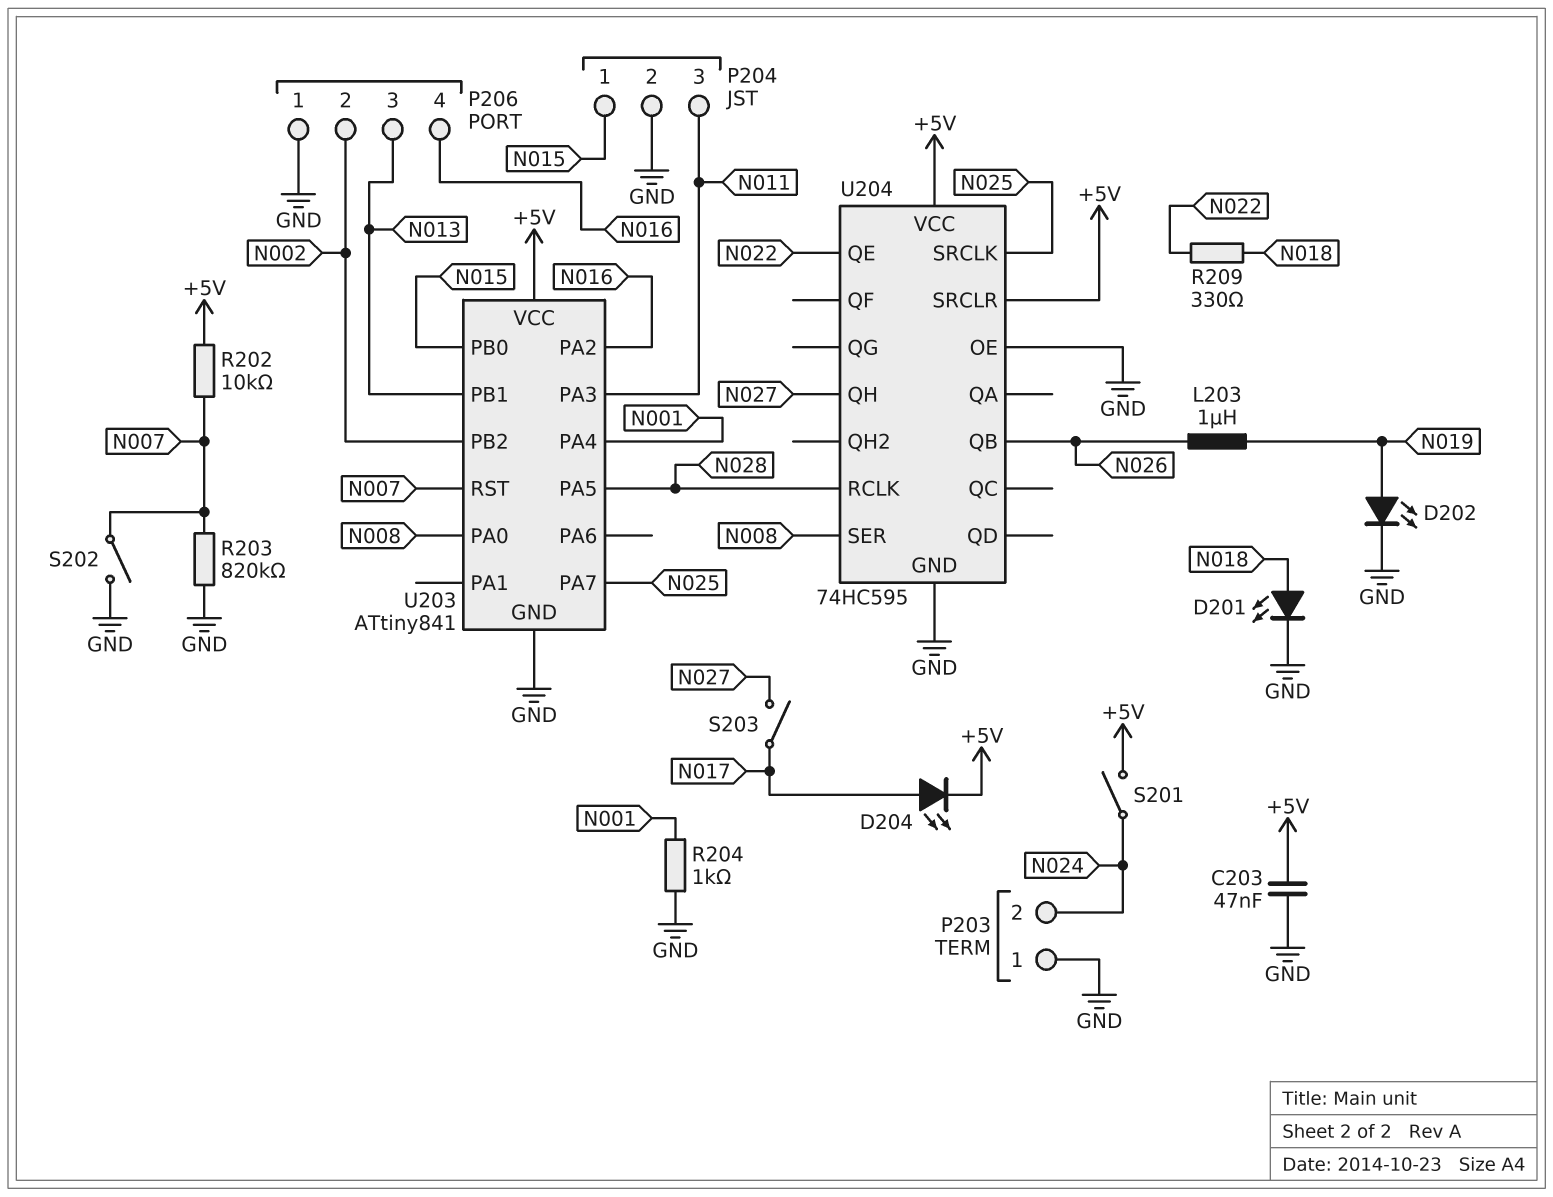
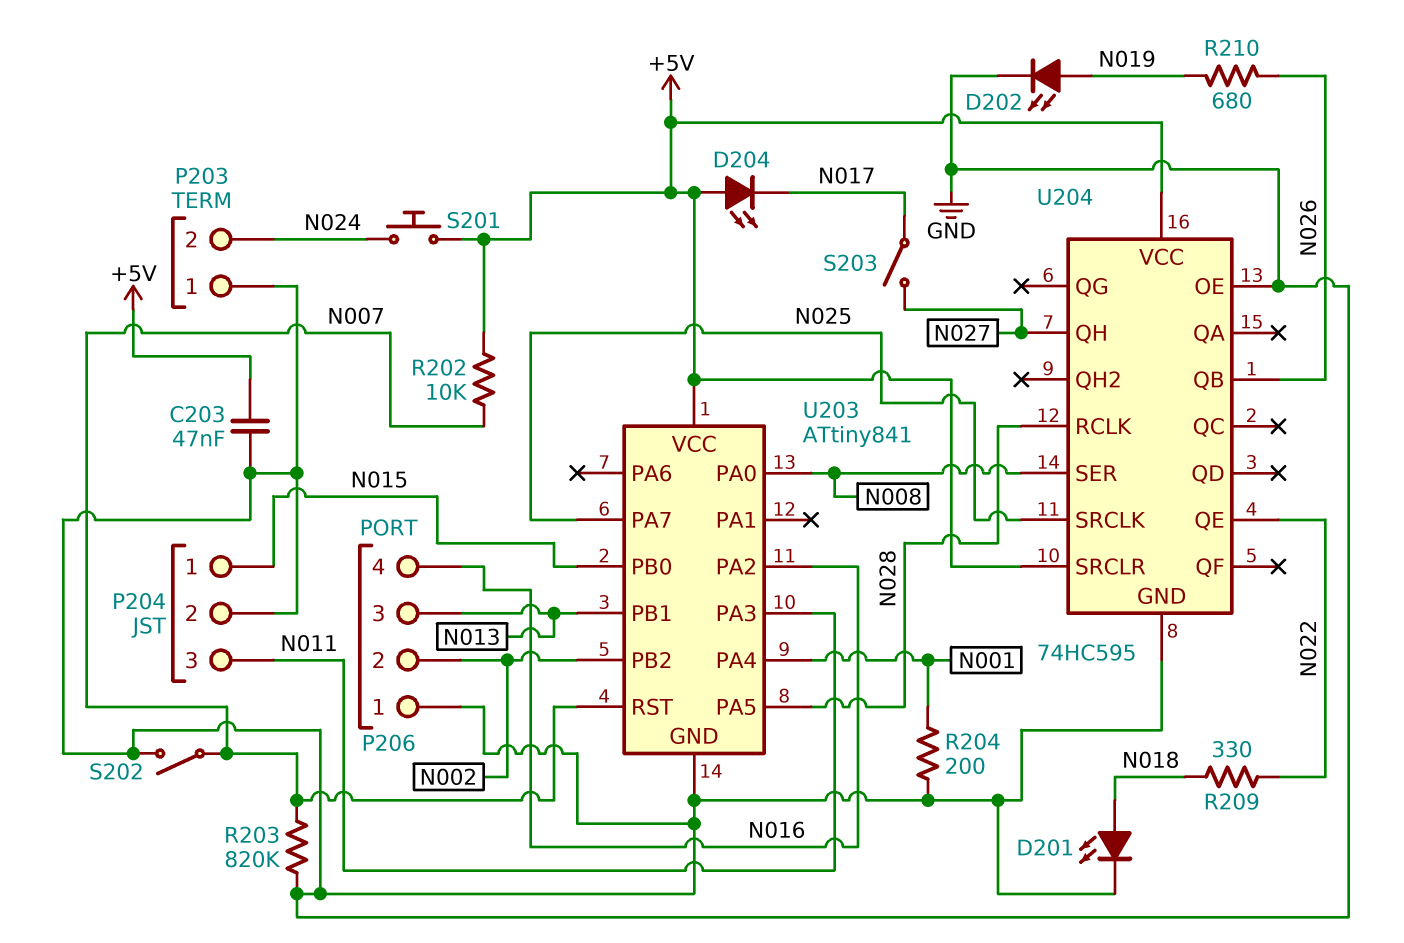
D204: LED (A N017, K +5V) -> LED (A +5V, K N017)
L203: 1uH (N019, N026) -> none
R204: 1k (GND, N001) -> 200 (GND, N001)
R210: none -> 680 (N019, N026)
S201: switch (+5V, N024) -> button (+5V, N024)

